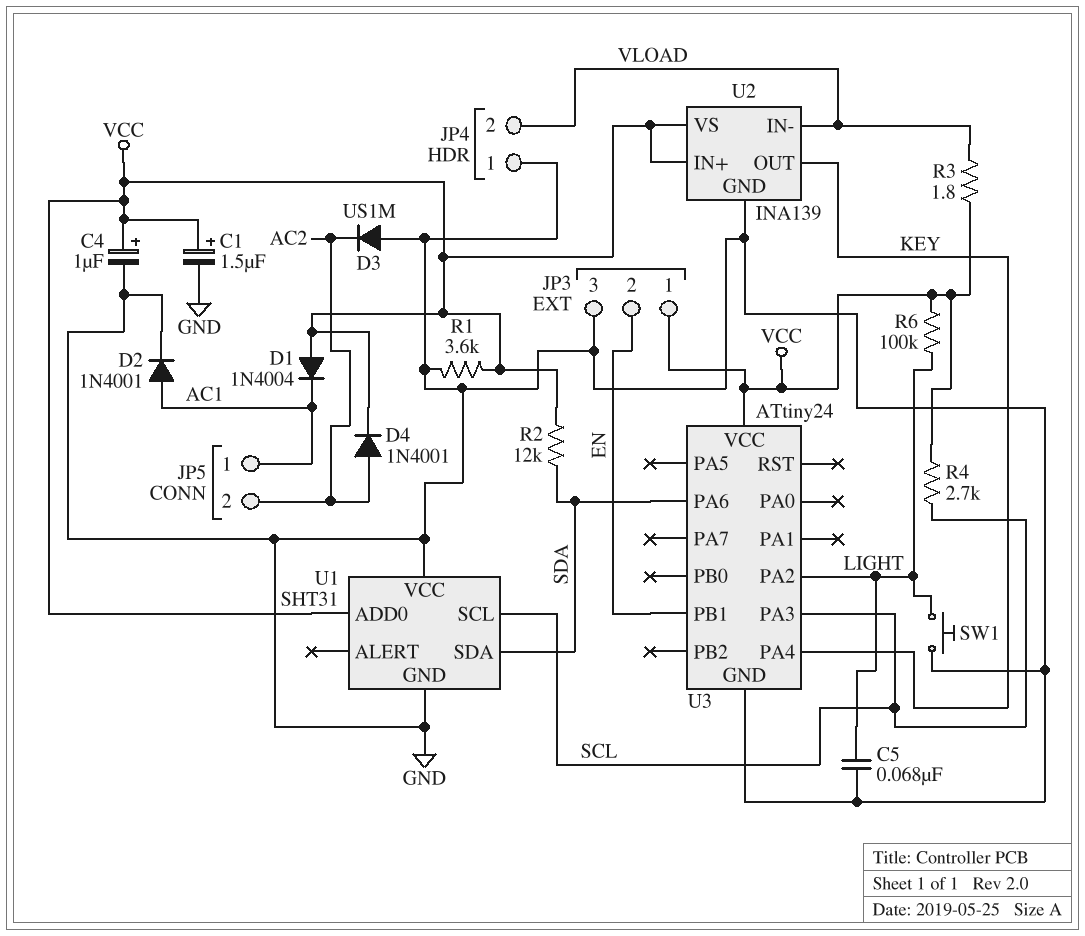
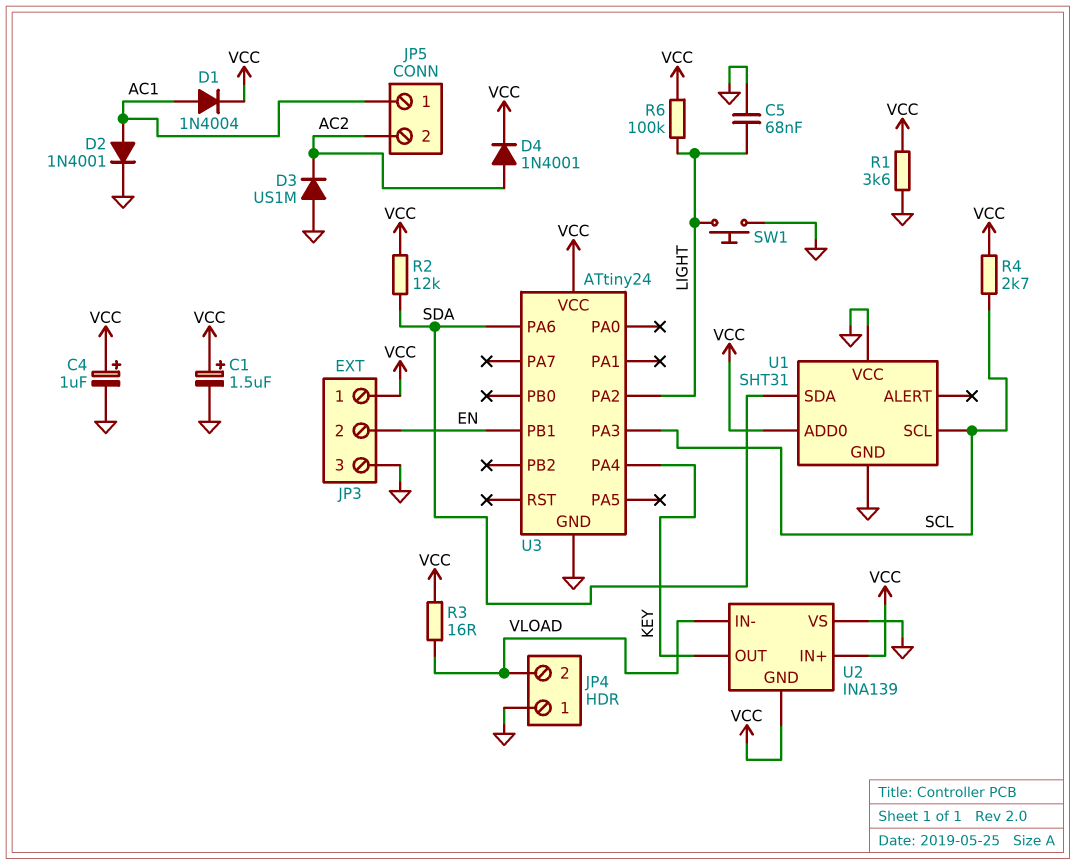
D1: diode 1N4004 (A VCC, K AC1) -> diode 1N4004 (A AC1, K VCC)
R3: 1.8 (VCC, VLOAD) -> 16 (VCC, VLOAD)
U2 pin GND: GND -> VCC
U2 pin VS: VCC -> GND

